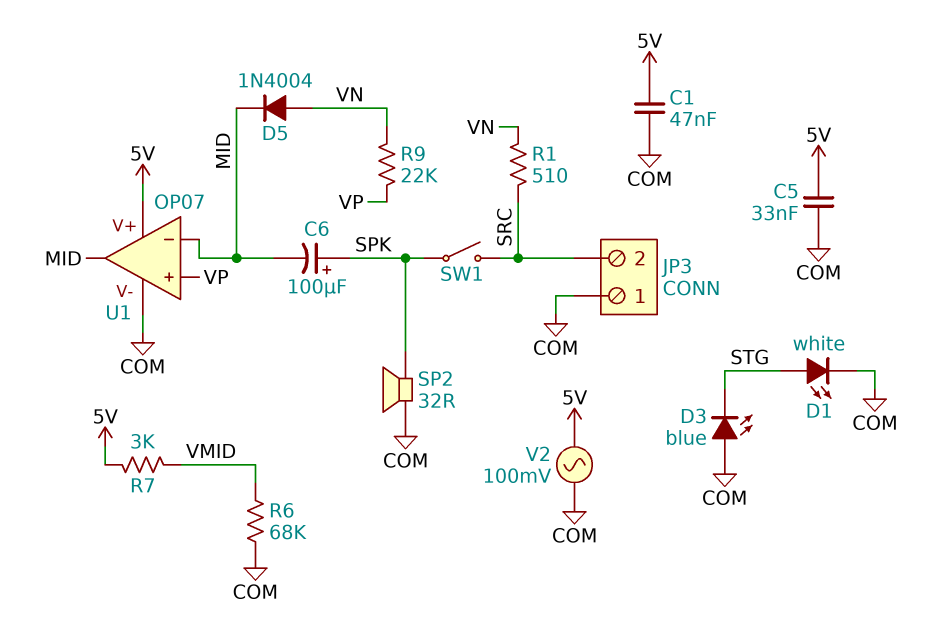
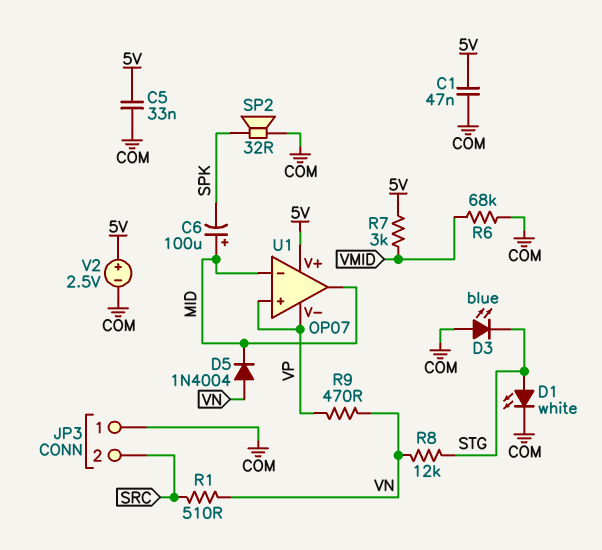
C6: 100uF (plus SPK, minus MID) -> 100uF (plus MID, minus SPK)
R8: none -> 12k (STG, VN)
R9: 22k (VN, VP) -> 470 (VN, VP)
SW1: switch (SPK, SRC) -> none
U1 pin V-: COM -> VP
V2: AC 100mV (5V, COM) -> 2.5V (plus 5V, minus COM)

